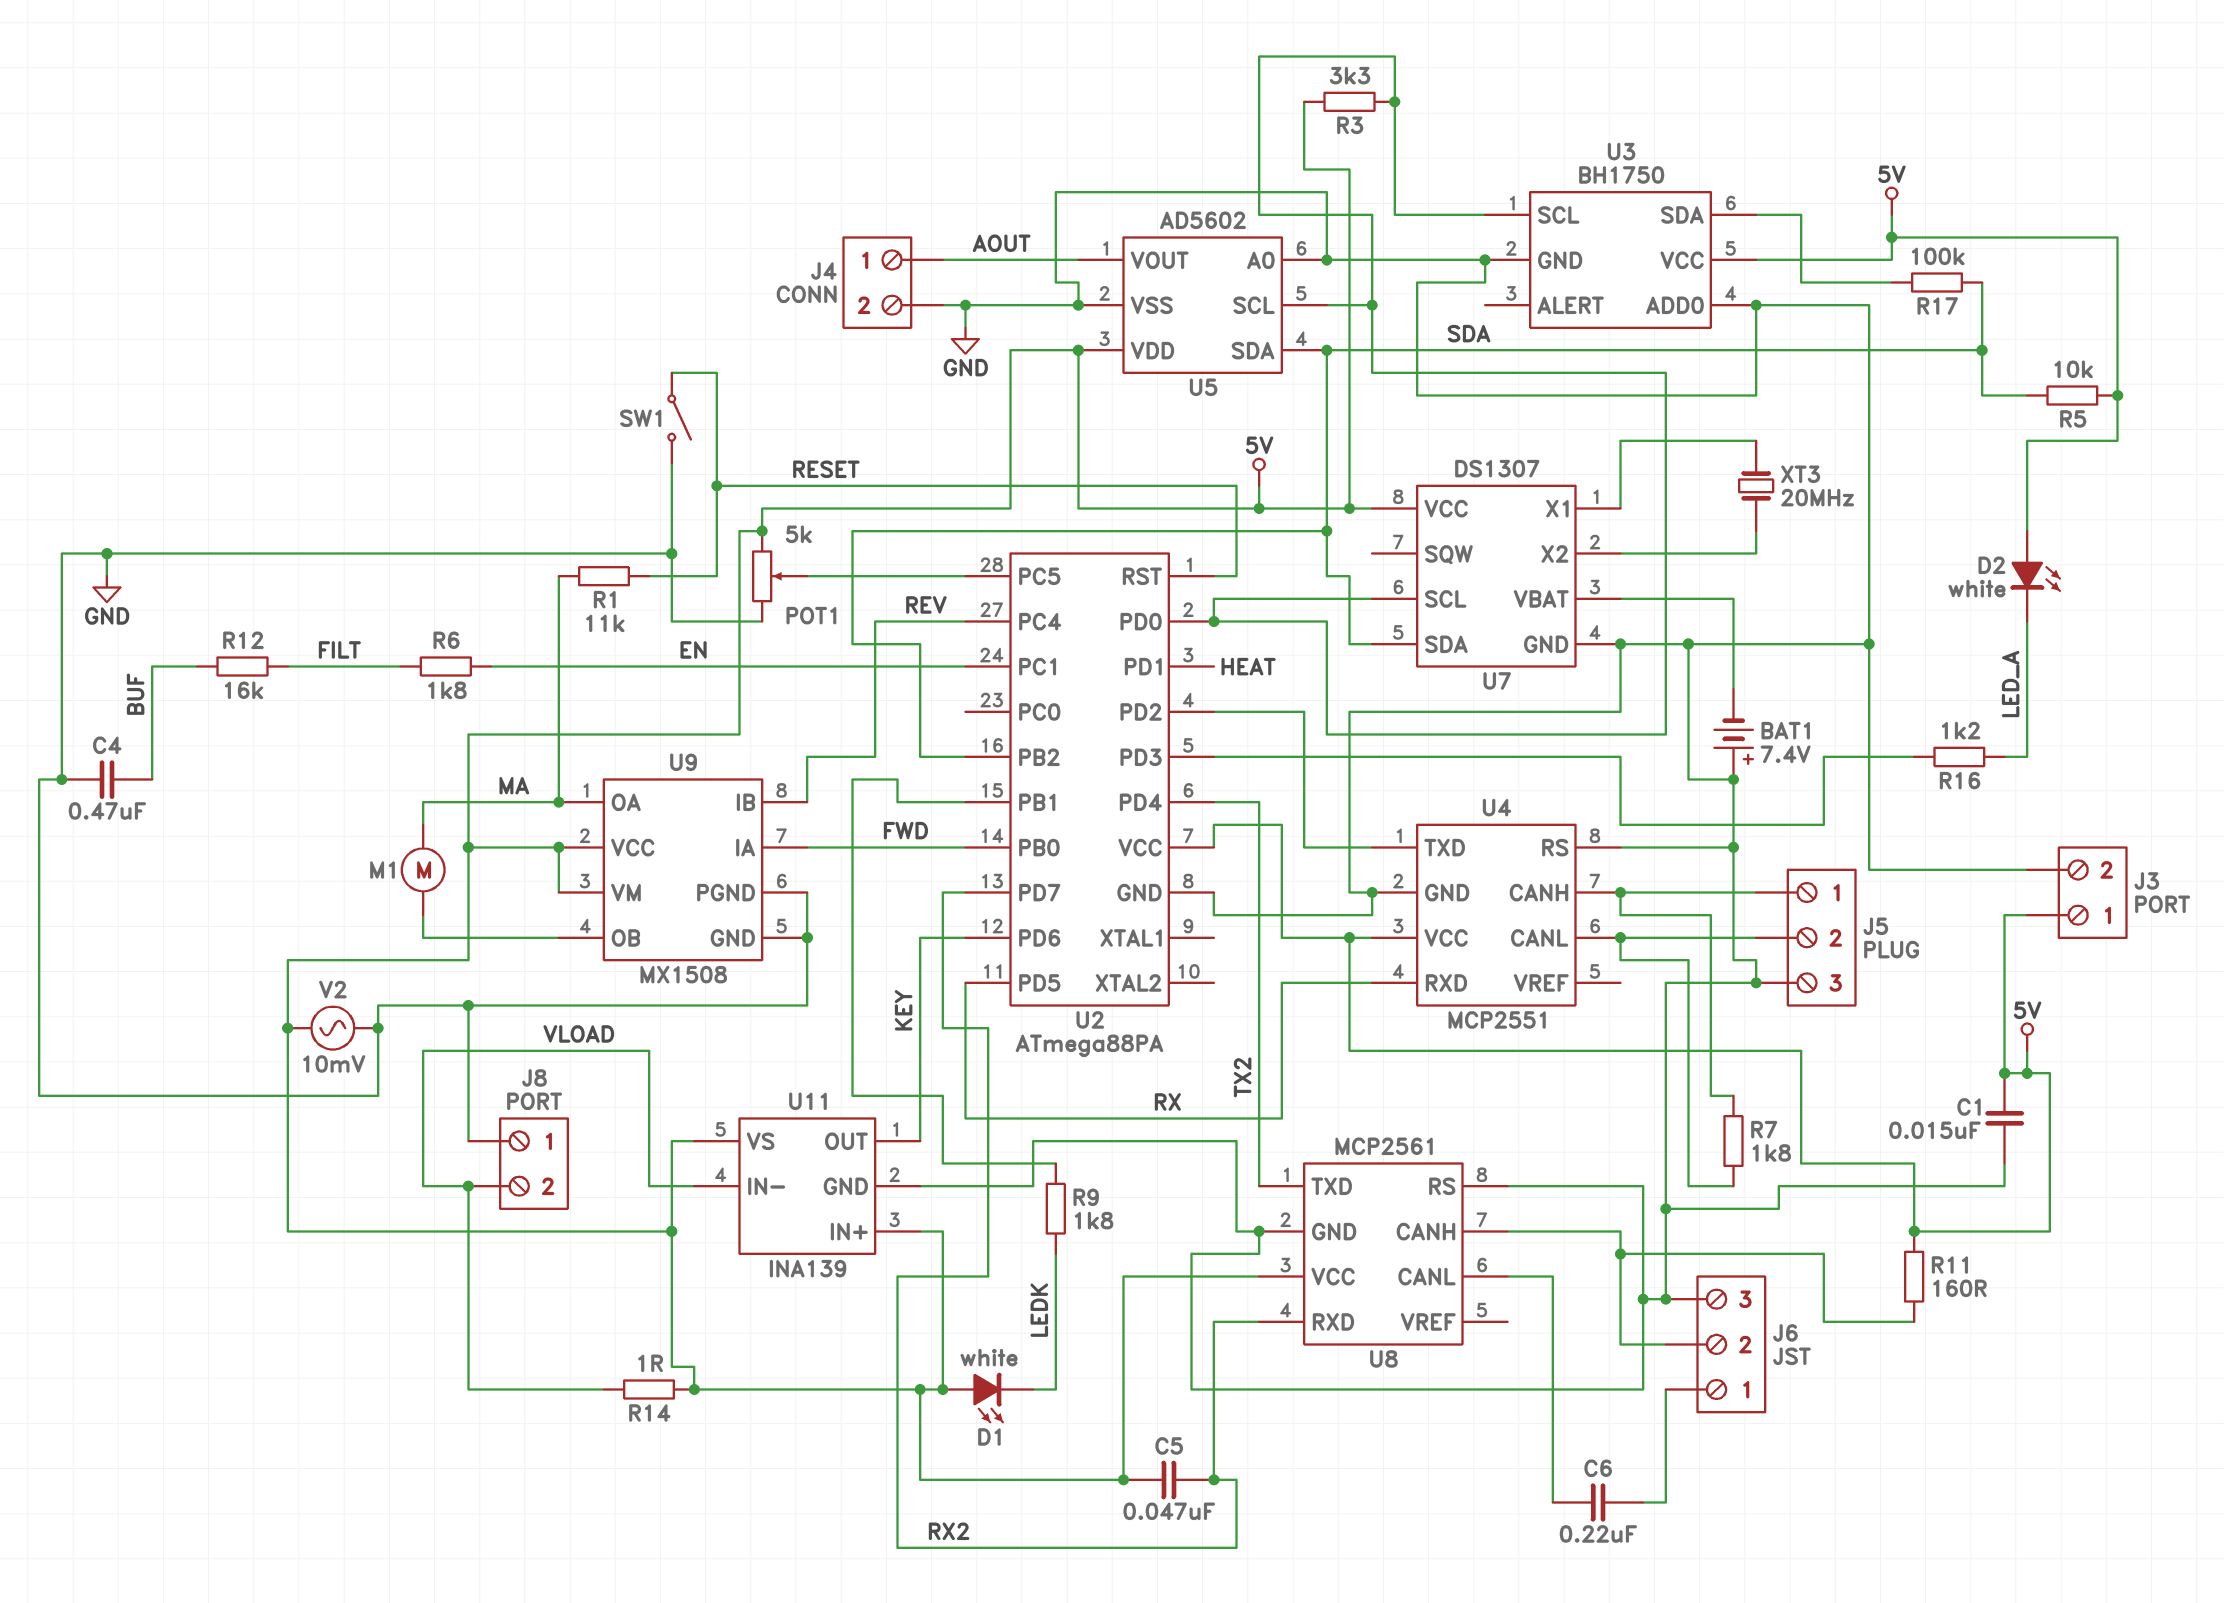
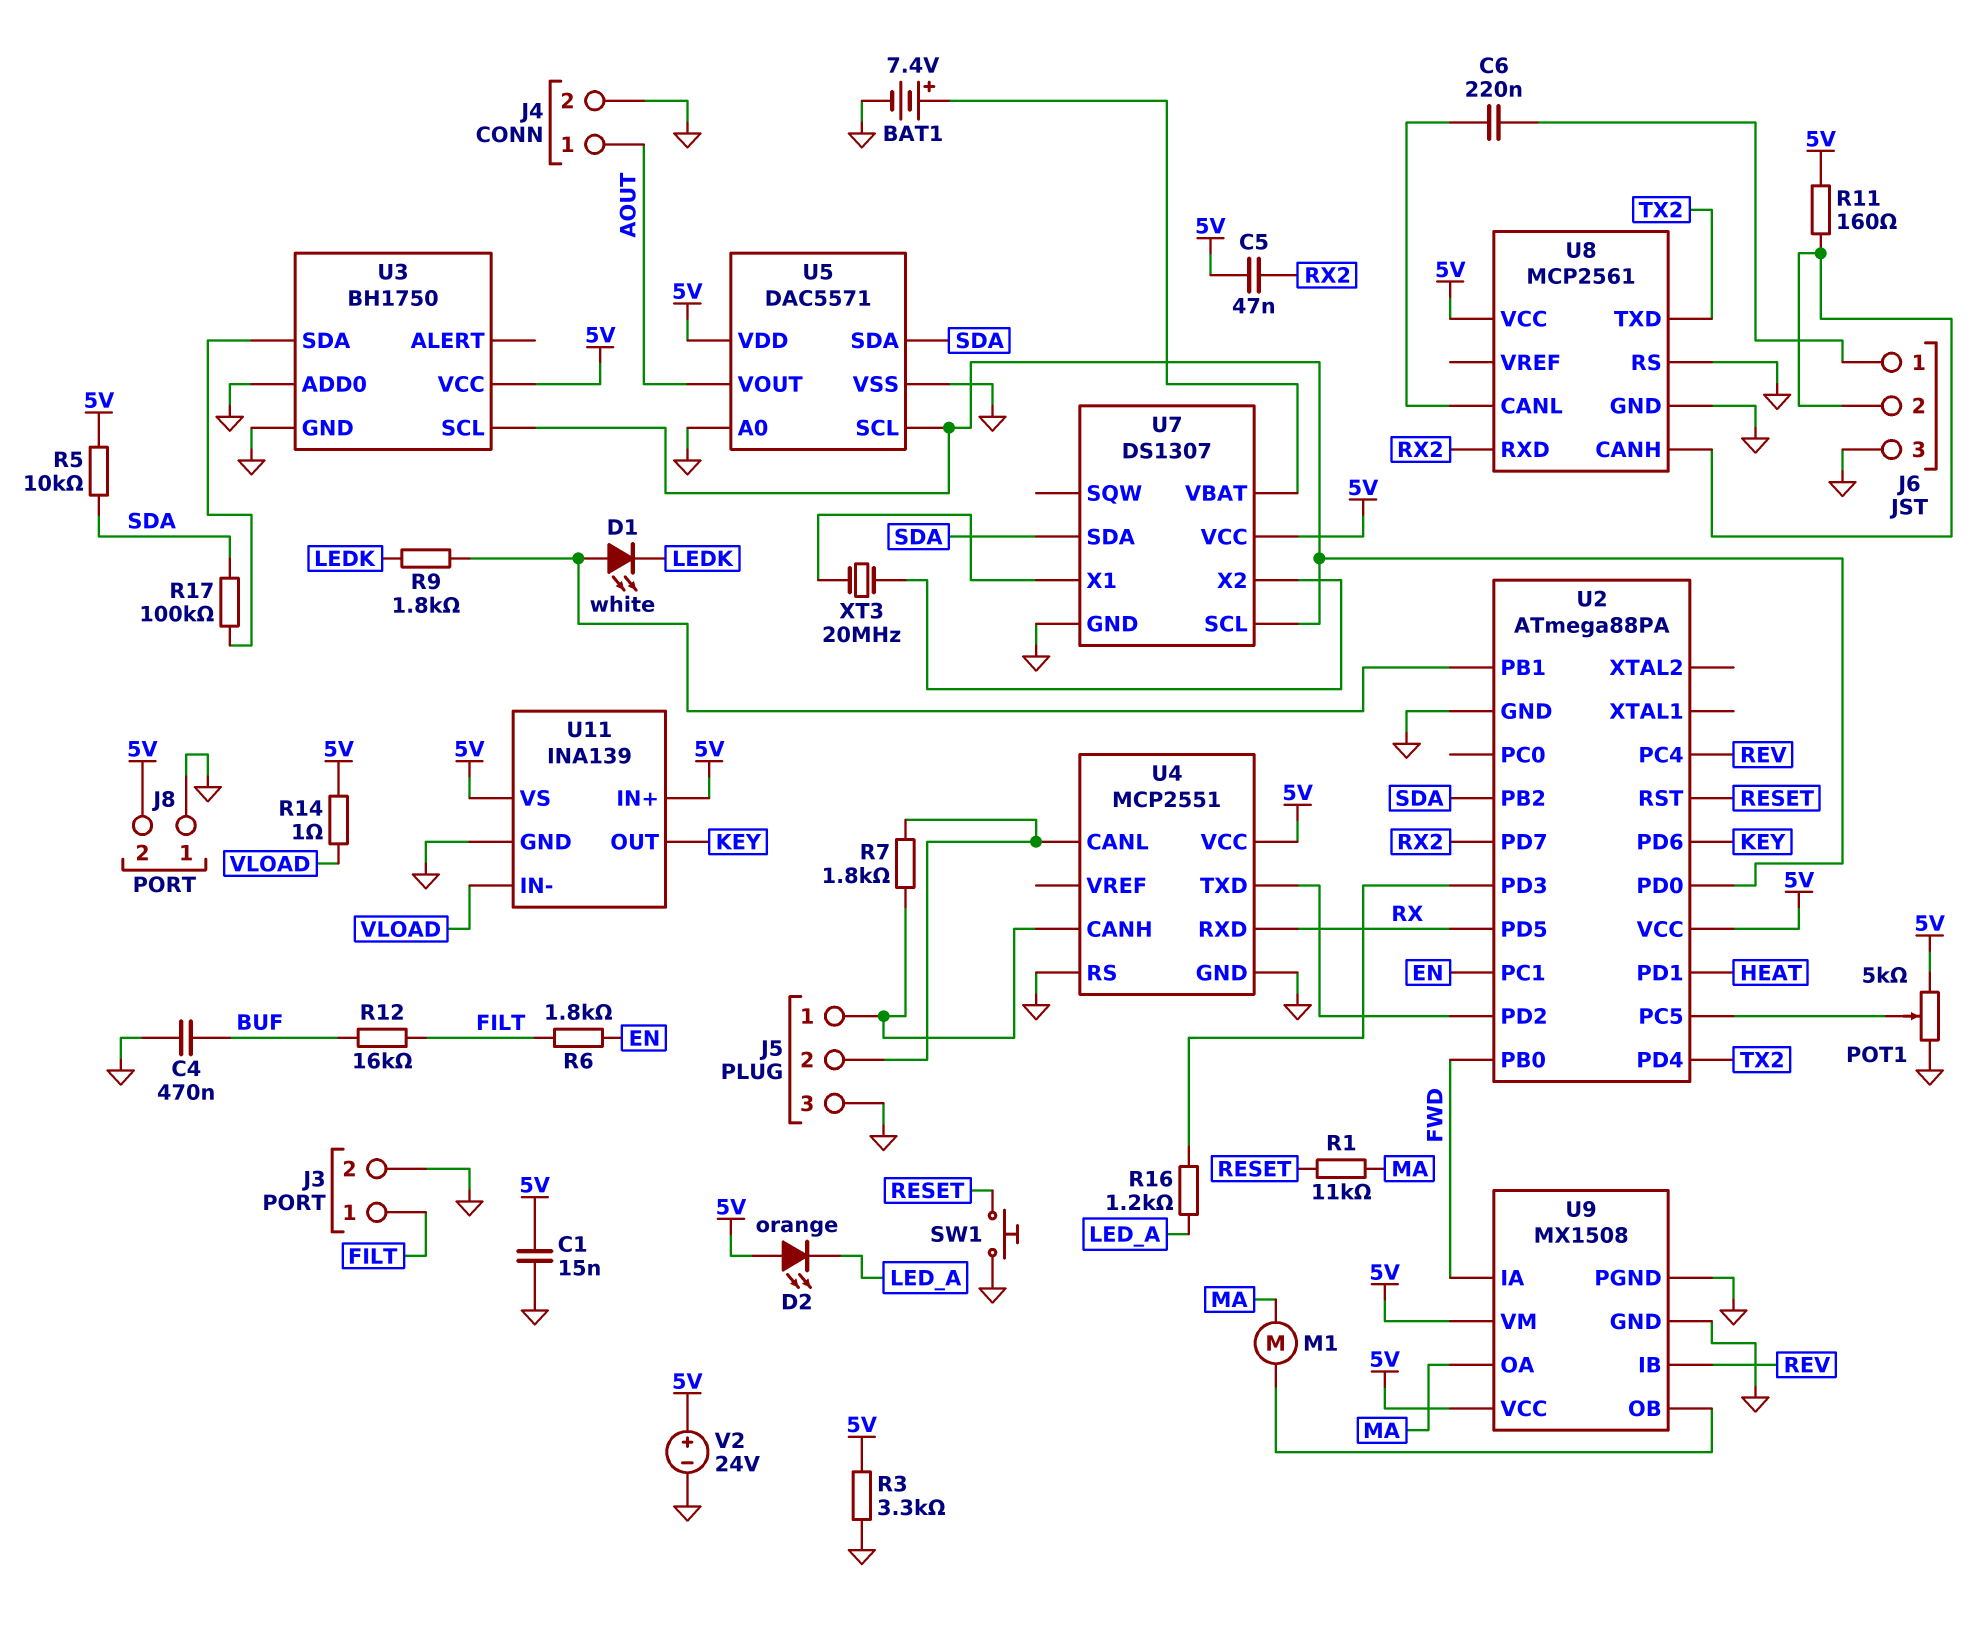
BAT1: 7.4V (plus GND, minus U7/VBAT) -> 7.4V (plus U7/VBAT, minus GND)
D1: LED white (A 5V, K LEDK) -> LED white (A U2/PB1, K LEDK)
D2: LED white (A 5V, K LED_A) -> LED orange (A 5V, K LED_A)
J3 pin 1: 5V -> FILT
J8 pin 2: VLOAD -> 5V
R3: 3.3k (5V, U2/PD0) -> 3.3k (5V, GND)
SW1: switch (GND, RESET) -> button (GND, RESET)
U5: AD5602 -> DAC5571
V2: AC 10mV (5V, GND) -> 24V (plus 5V, minus GND)

